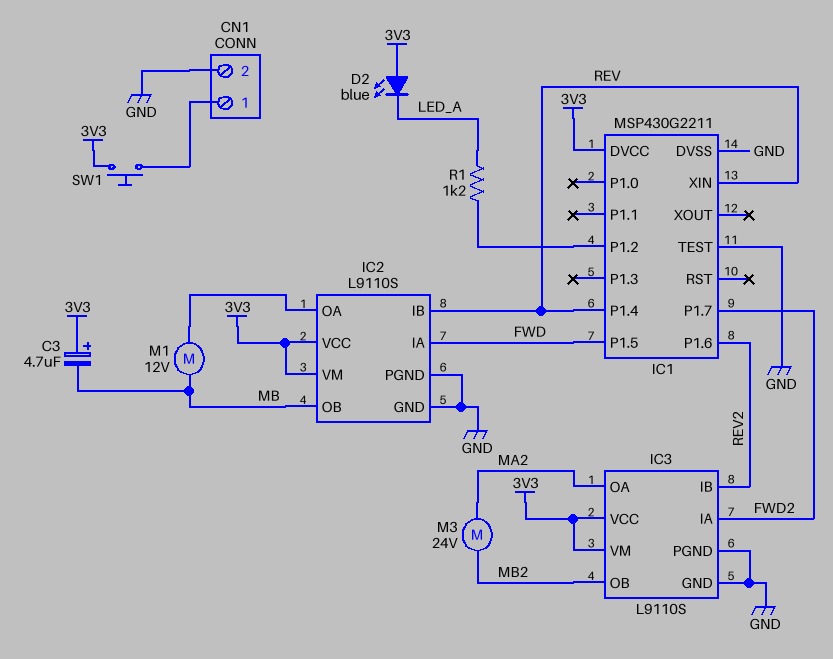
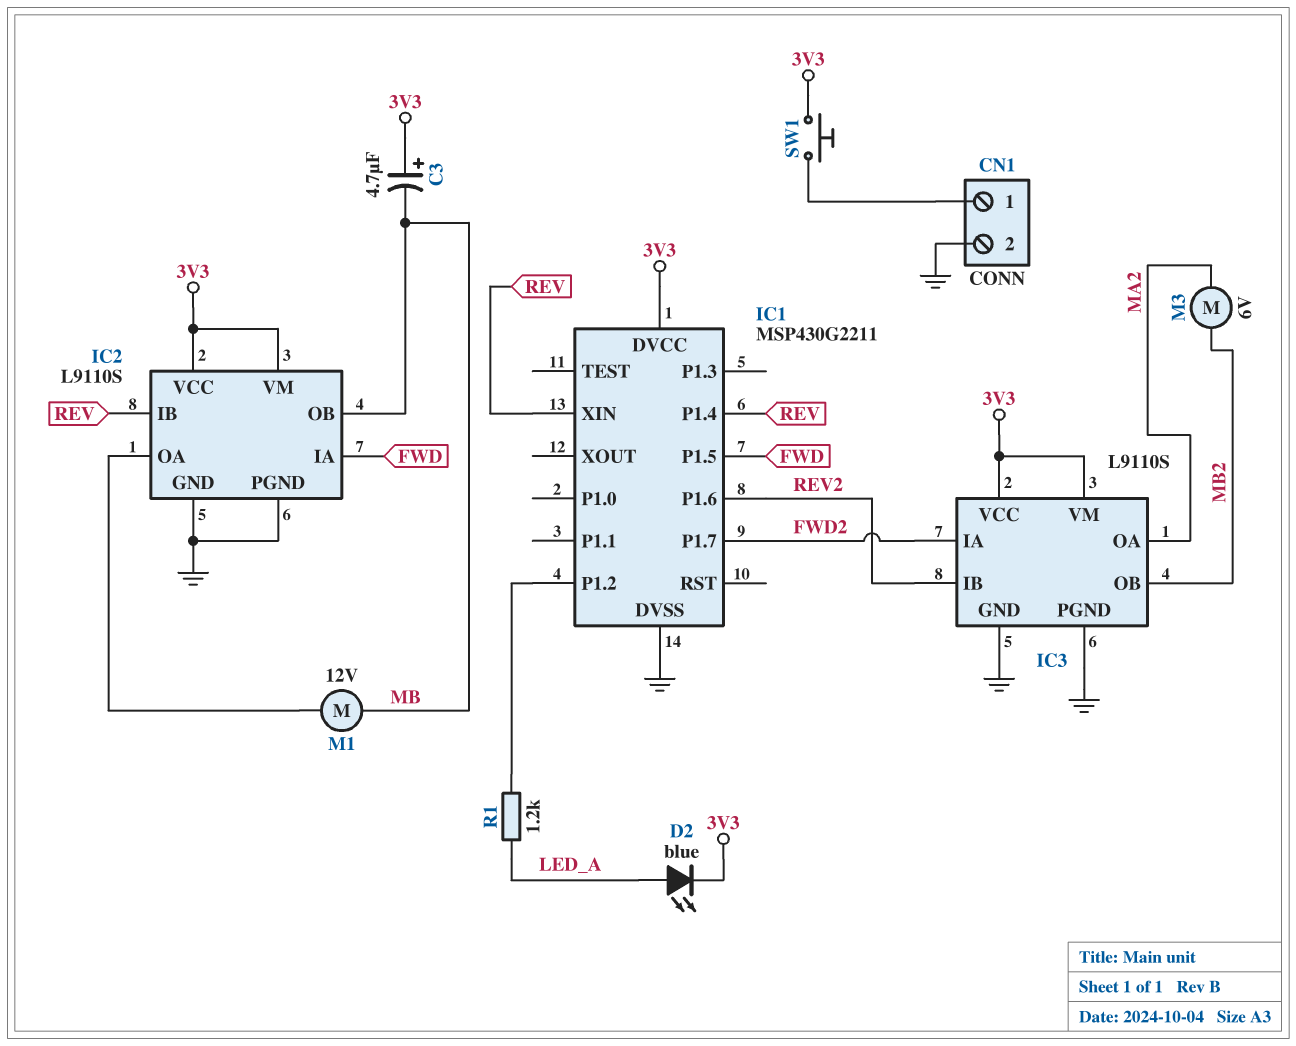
D2: LED blue (A 3V3, K LED_A) -> LED blue (A LED_A, K 3V3)
IC1 pin TEST: GND -> none
M3: motor 24V (MA2, MB2) -> motor 6V (MA2, MB2)

